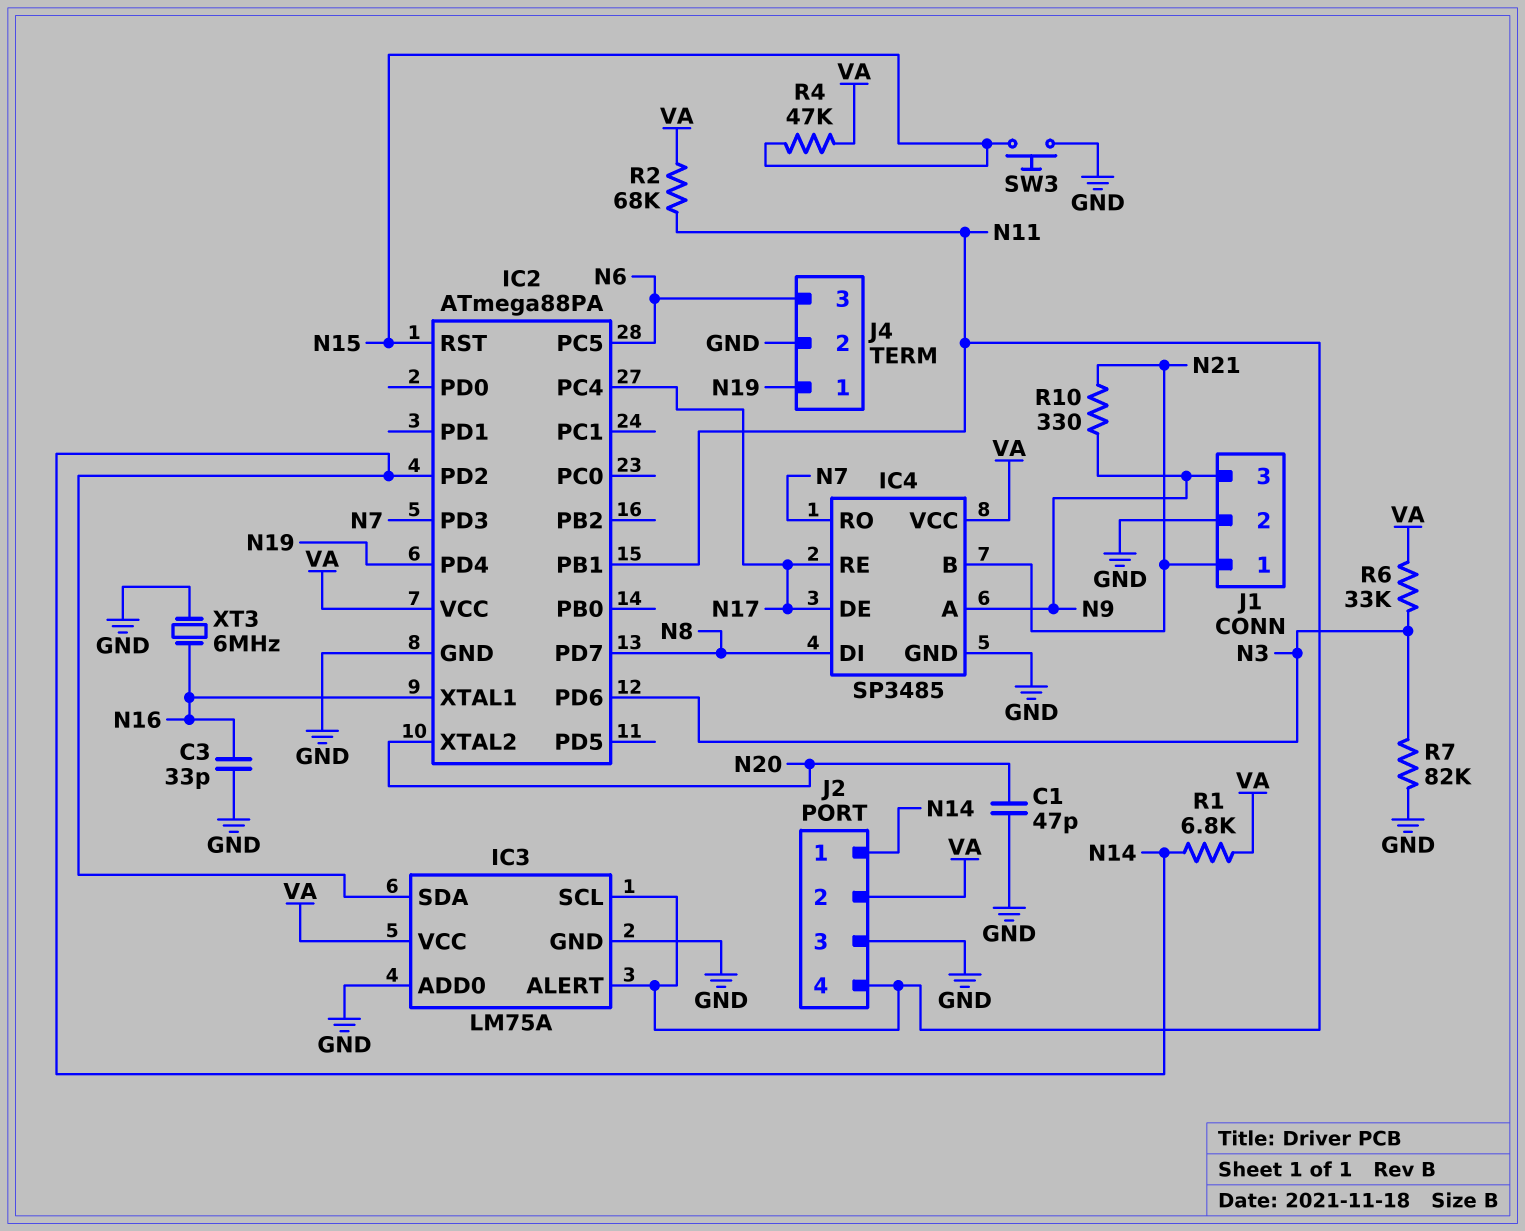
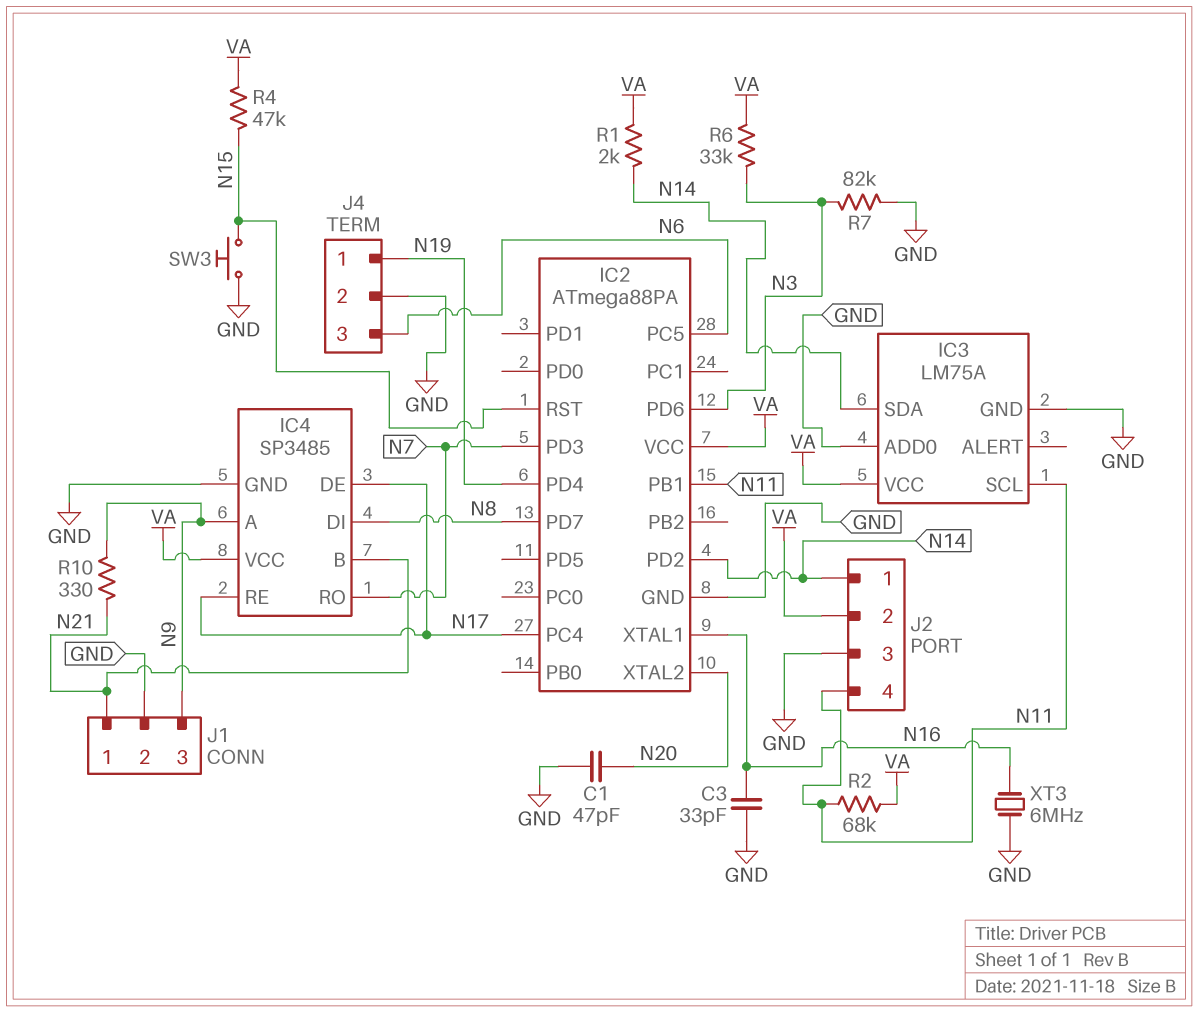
IC3 pin ALERT: N11 -> none
R1: 6.8k (N14, VA) -> 2k (N14, VA)

